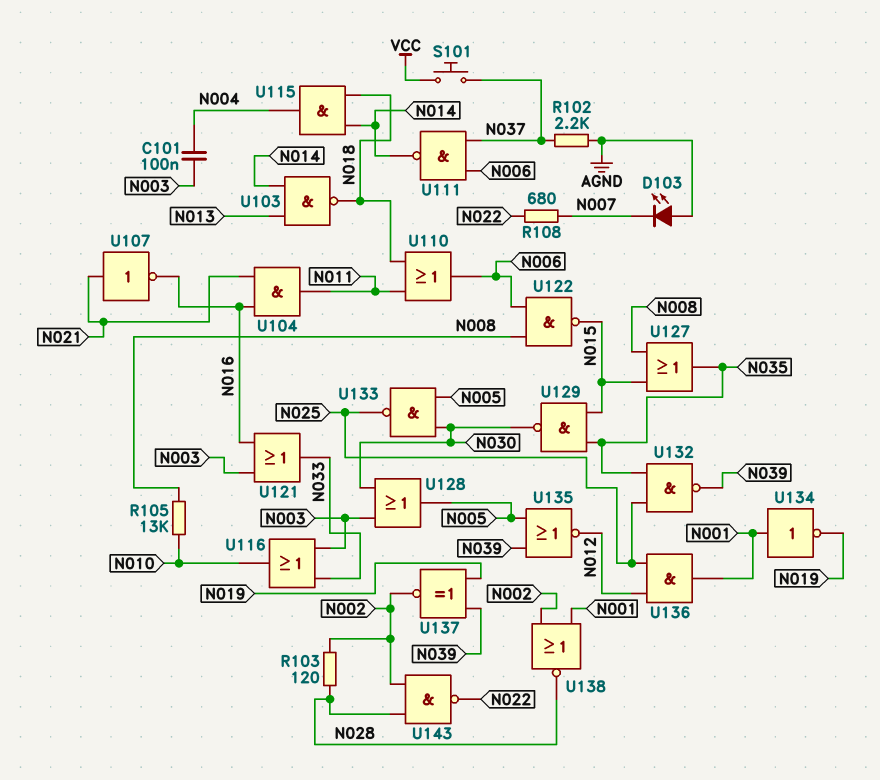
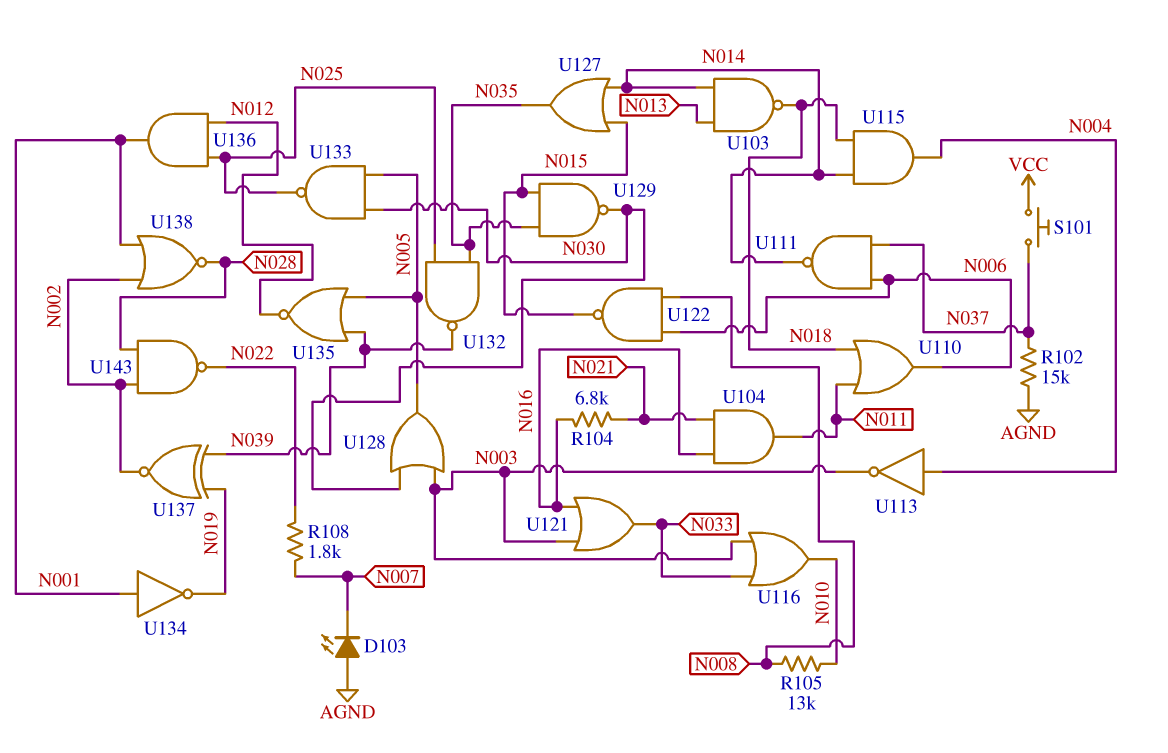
C101: 100nF (N003, N004) -> none
R102: 2.2k (AGND, N037) -> 15k (AGND, N037)
R103: 120 (N002, N028) -> none
R104: none -> 6.8k (N016, N021)
R108: 680 (N007, N022) -> 1.8k (N007, N022)
U107: NOT (in N021, out N016) -> none
U113: none -> NOT (in N004, out N003)
U127: OR (in N008, in N015, out N035) -> OR (in N014, in N015, out N035)

